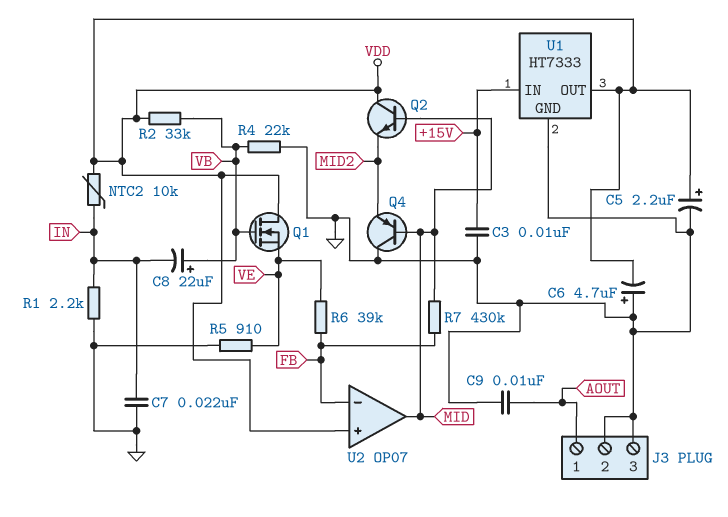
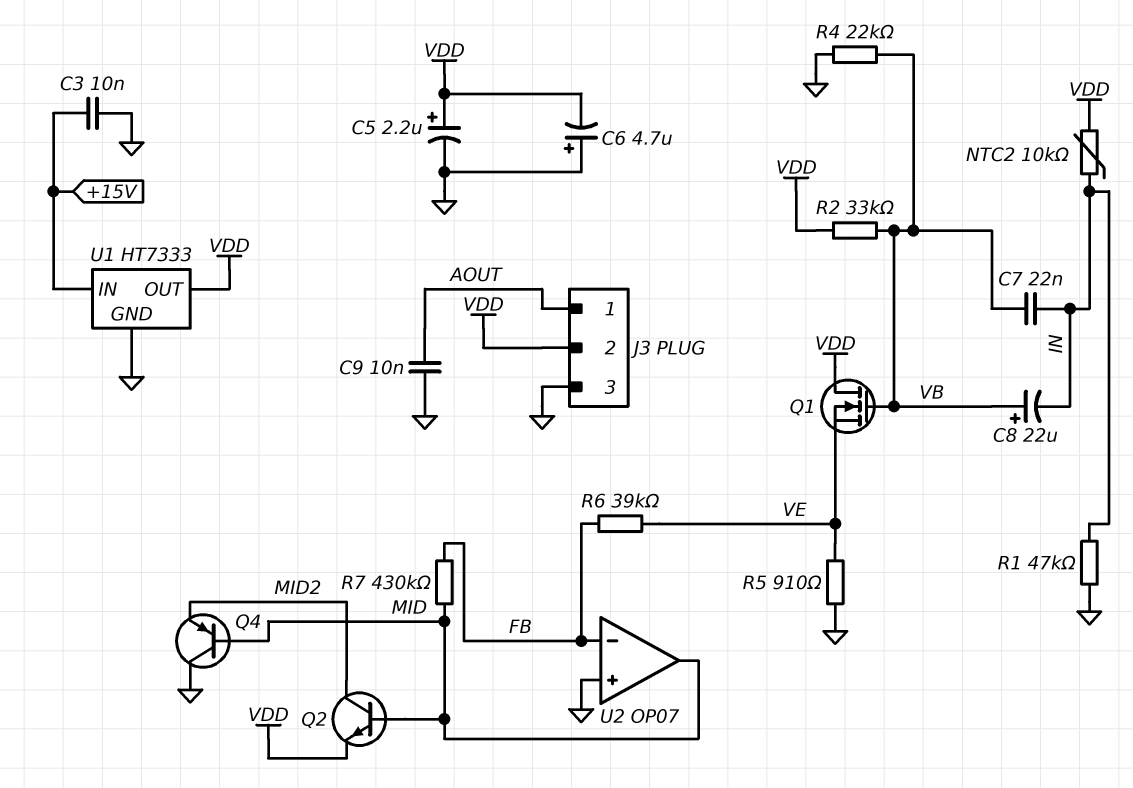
C7: 22nF (GND, IN) -> 22nF (IN, VB)
J3 pin 2: GND -> VDD
Q2: NPN (B MID, C VDD, E MID2) -> NPN (B MID, C MID2, E VDD)
R1: 2.2k (GND, IN) -> 47k (GND, IN)
U2 pin in+: VDD -> GND

